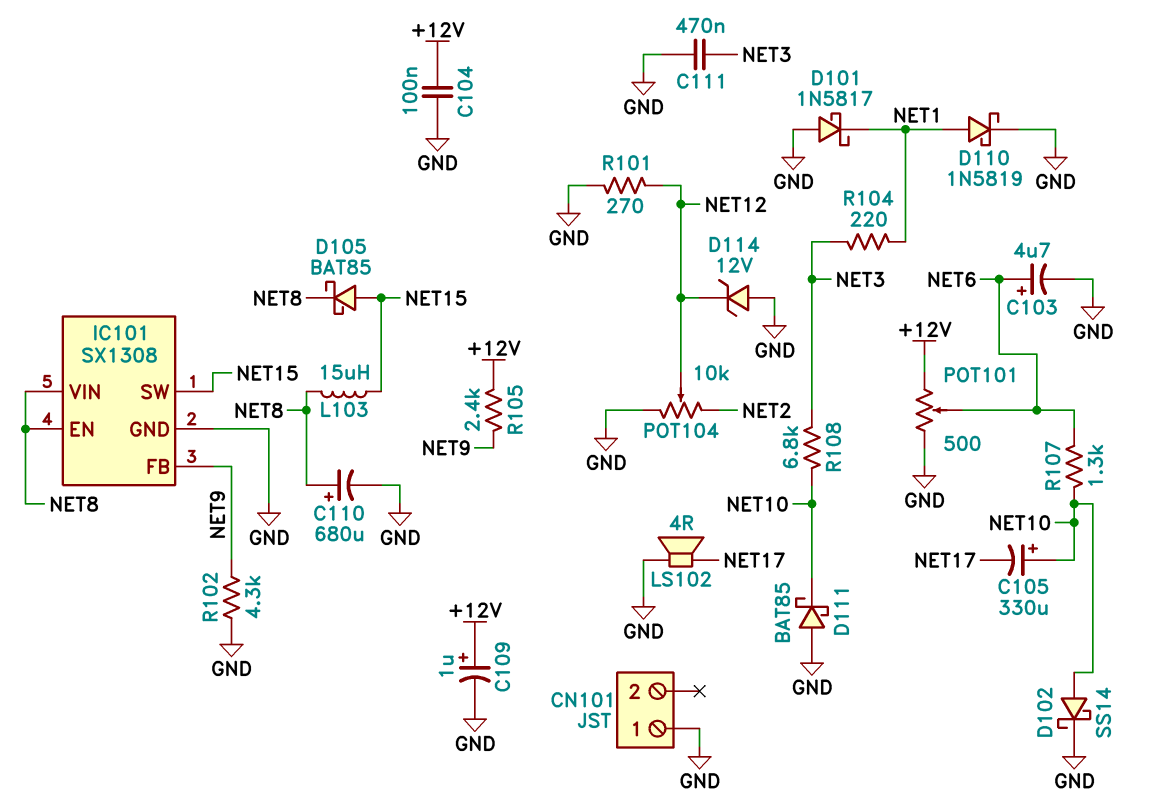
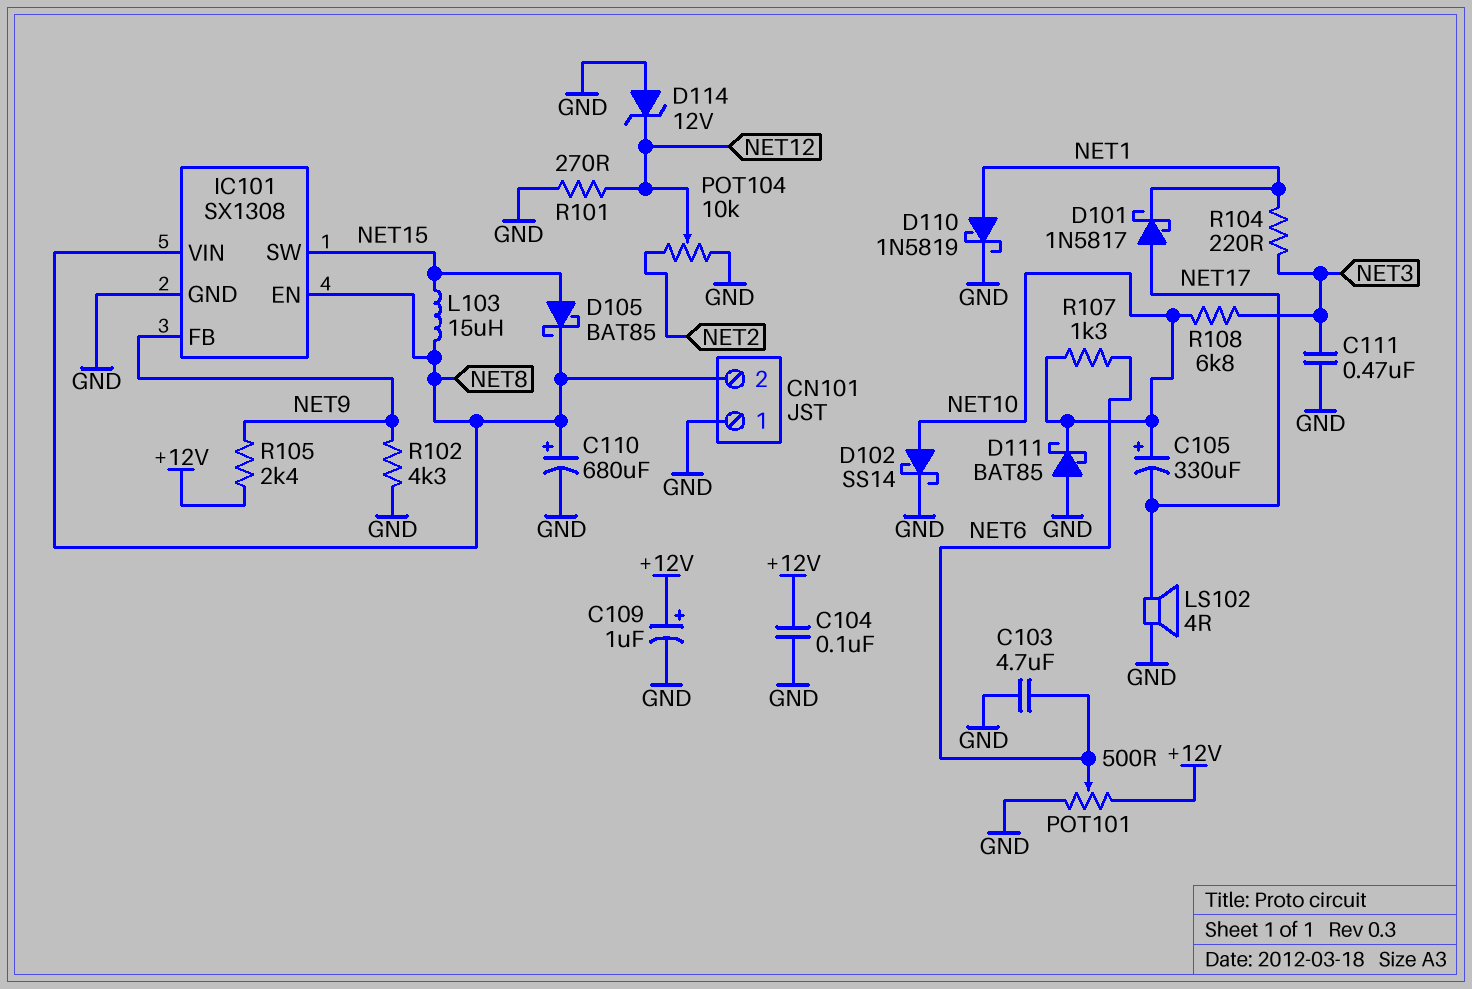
C103: 4.7uF (plus NET6, minus GND) -> 4.7uF (GND, NET6)
CN101 pin 2: none -> NET8
D101: schottky 1N5817 (A GND, K NET1) -> schottky 1N5817 (A NET17, K NET1)

